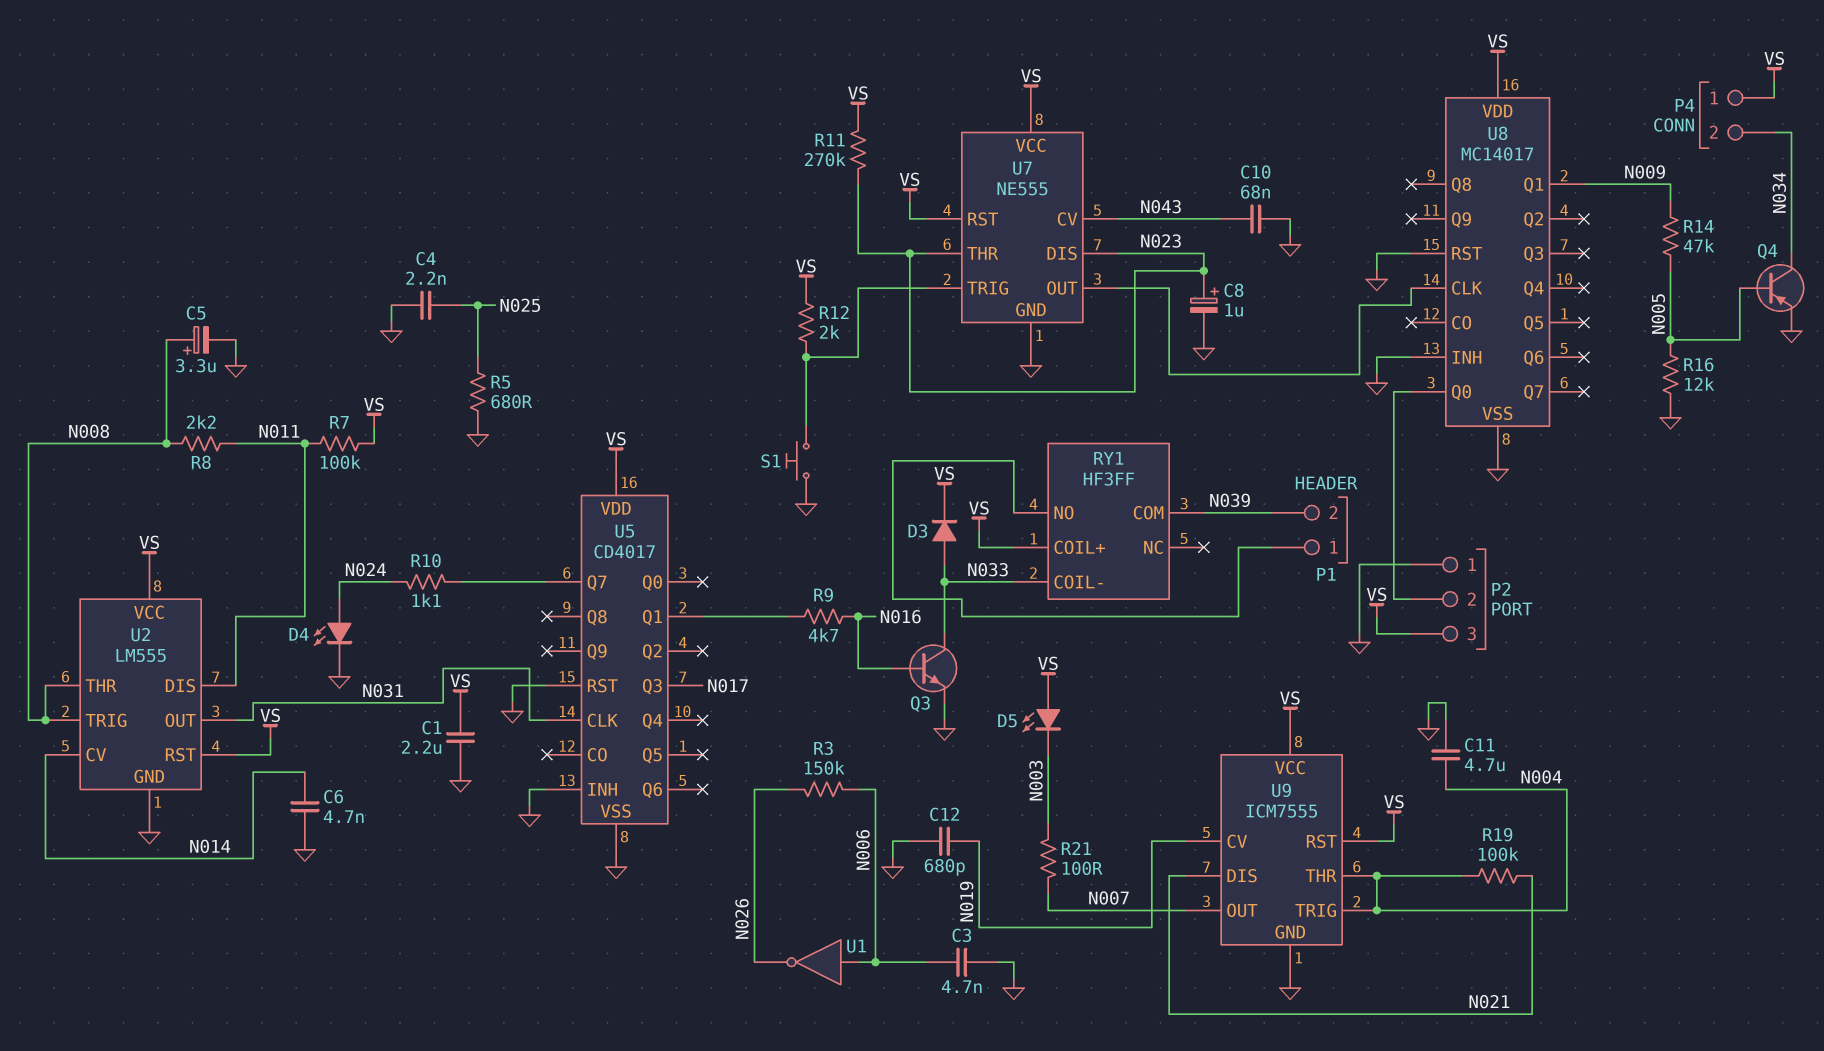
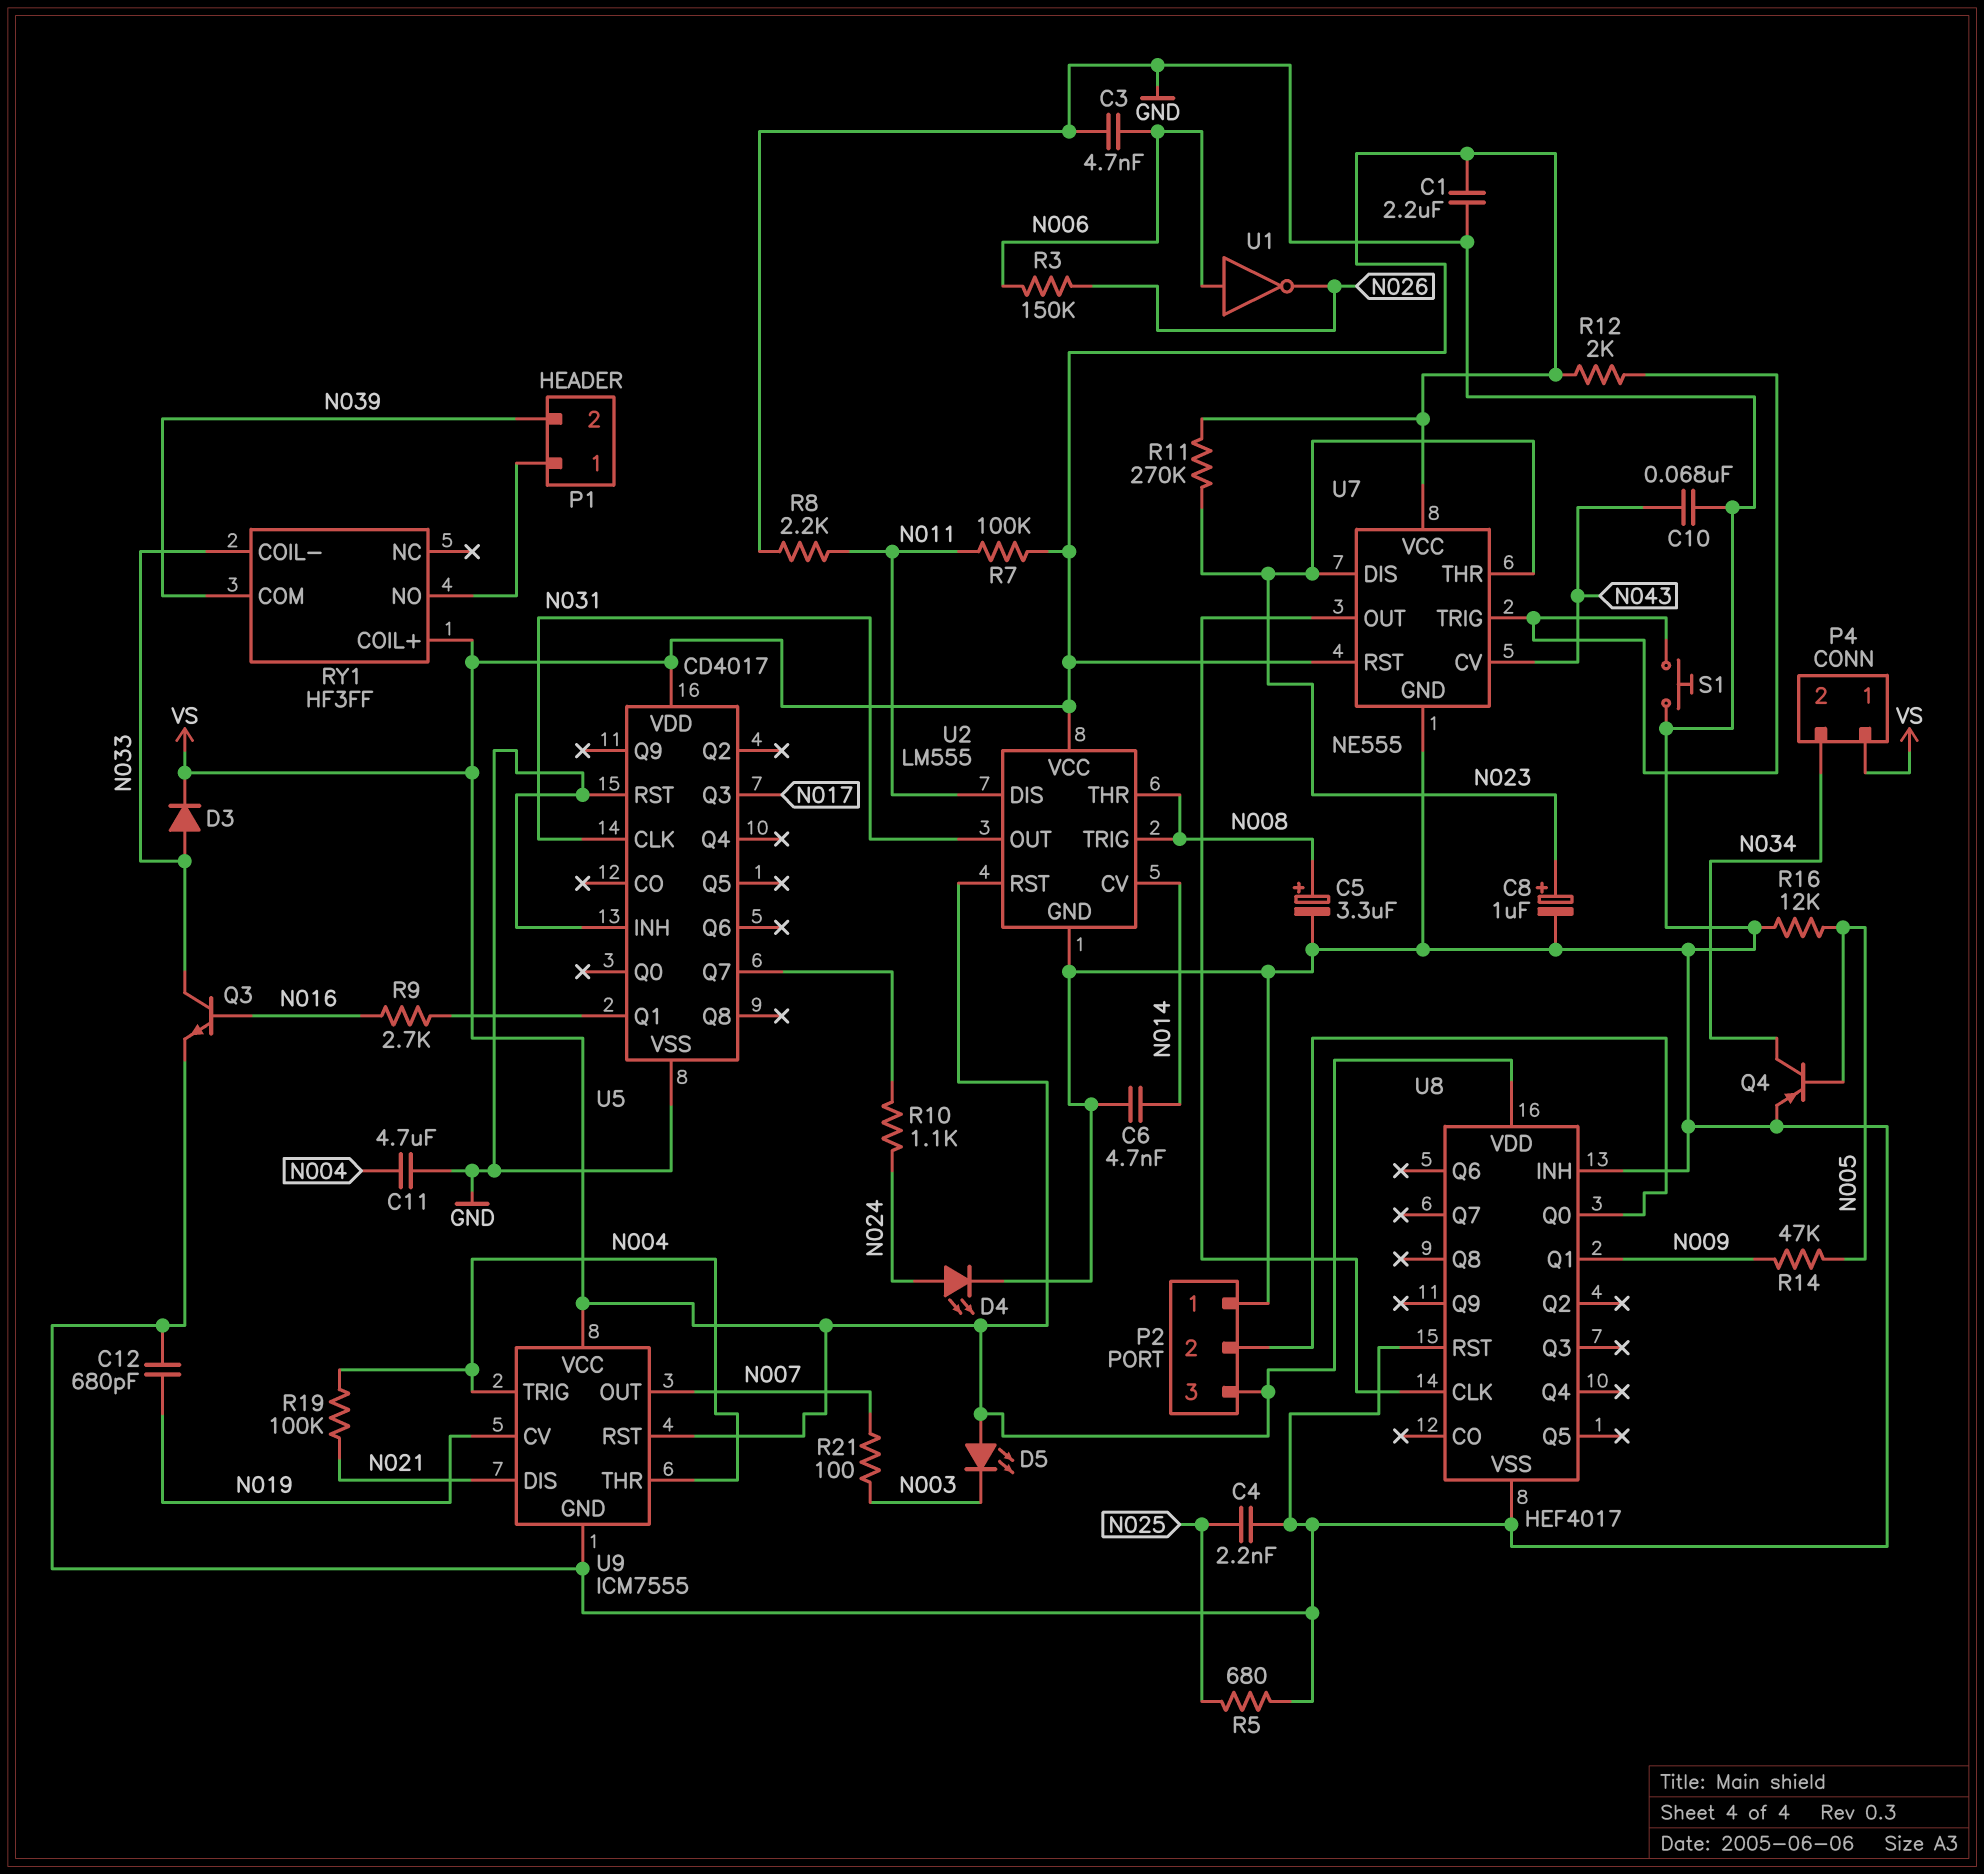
R8: 2.2k (N008, N011) -> 2.2k (GND, N011)
R9: 4.7k (N016, U5/Q1) -> 2.7k (N016, U5/Q1)
U8: MC14017 -> HEF4017

